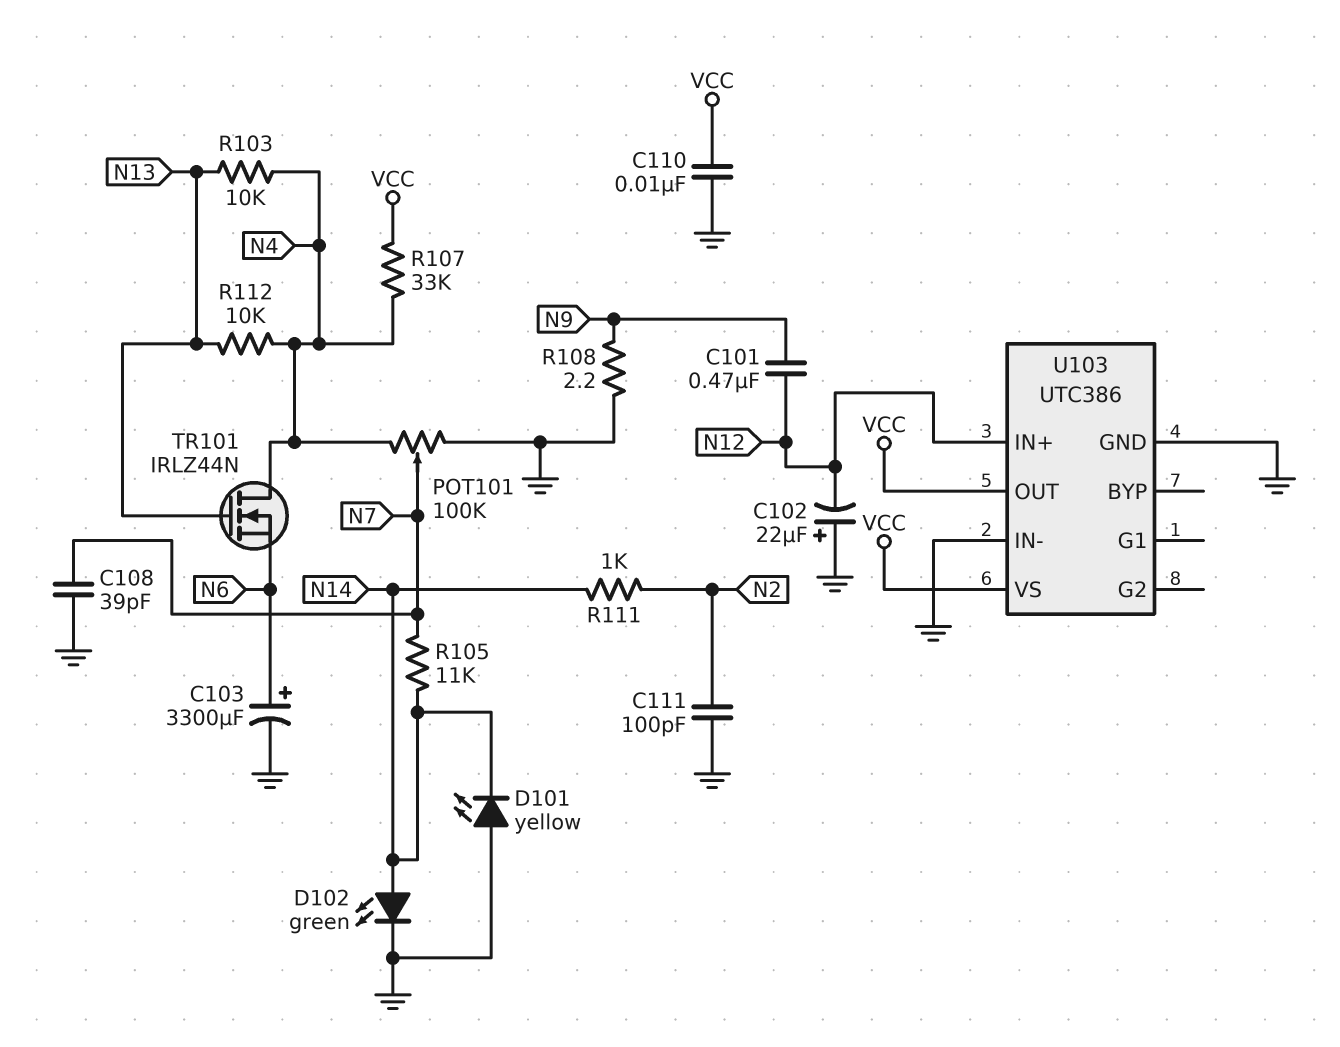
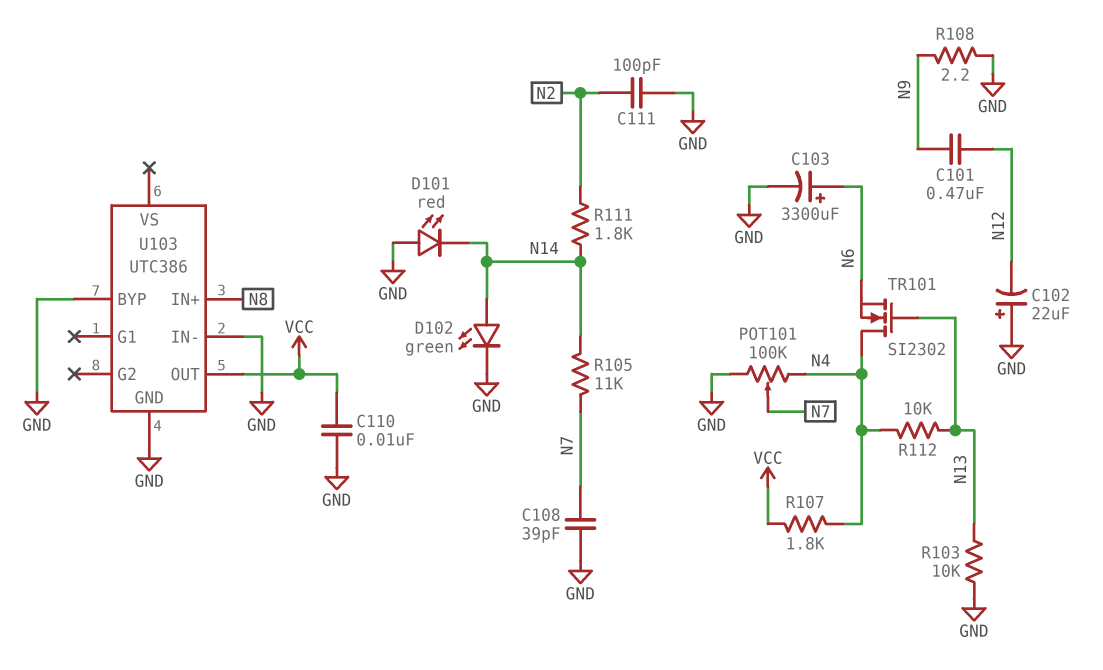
D101: LED yellow (A GND, K N14) -> LED red (A GND, K N14)
R103: 10k (N4, N13) -> 10k (GND, N13)
R107: 33k (N4, VCC) -> 1.8k (N4, VCC)
R111: 1k (N2, N14) -> 1.8k (N2, N14)
TR101: NMOS IRLZ44N (G N13, D N4, S N6) -> NMOS SI2302 (G N13, D N4, S N6)
U103 pin BYP: none -> GND
U103 pin IN+: N12 -> N8
U103 pin VS: VCC -> none

